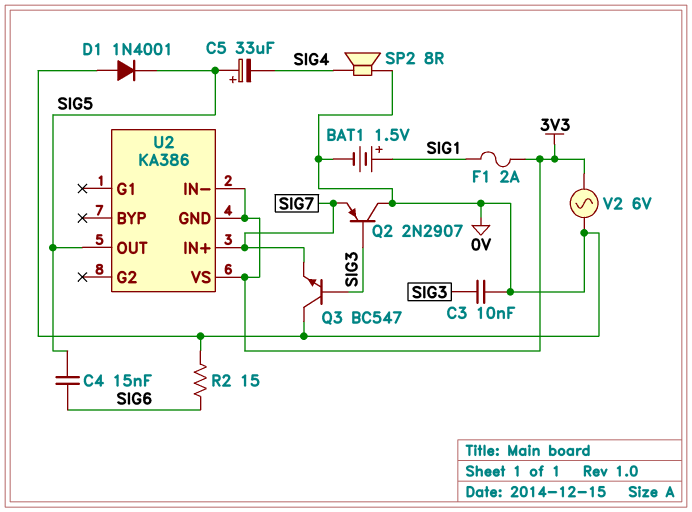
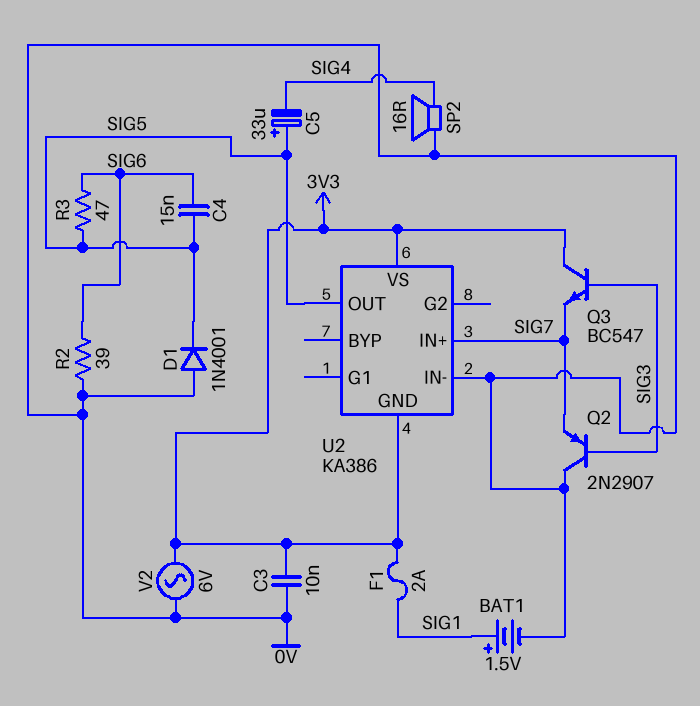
C3: 10nF (0V, SIG3) -> 10nF (0V, 3V3)
Q3: NPN BC547 (B SIG3, C 0V, E SIG7) -> NPN BC547 (B SIG3, C 3V3, E SIG7)
R2: 15 (0V, SIG6) -> 39 (0V, SIG6)
R3: none -> 47 (SIG5, SIG6)
SP2: speaker 8R (0V, SIG4) -> speaker 16R (0V, SIG4)
U2 pin IN-: 3V3 -> 0V

